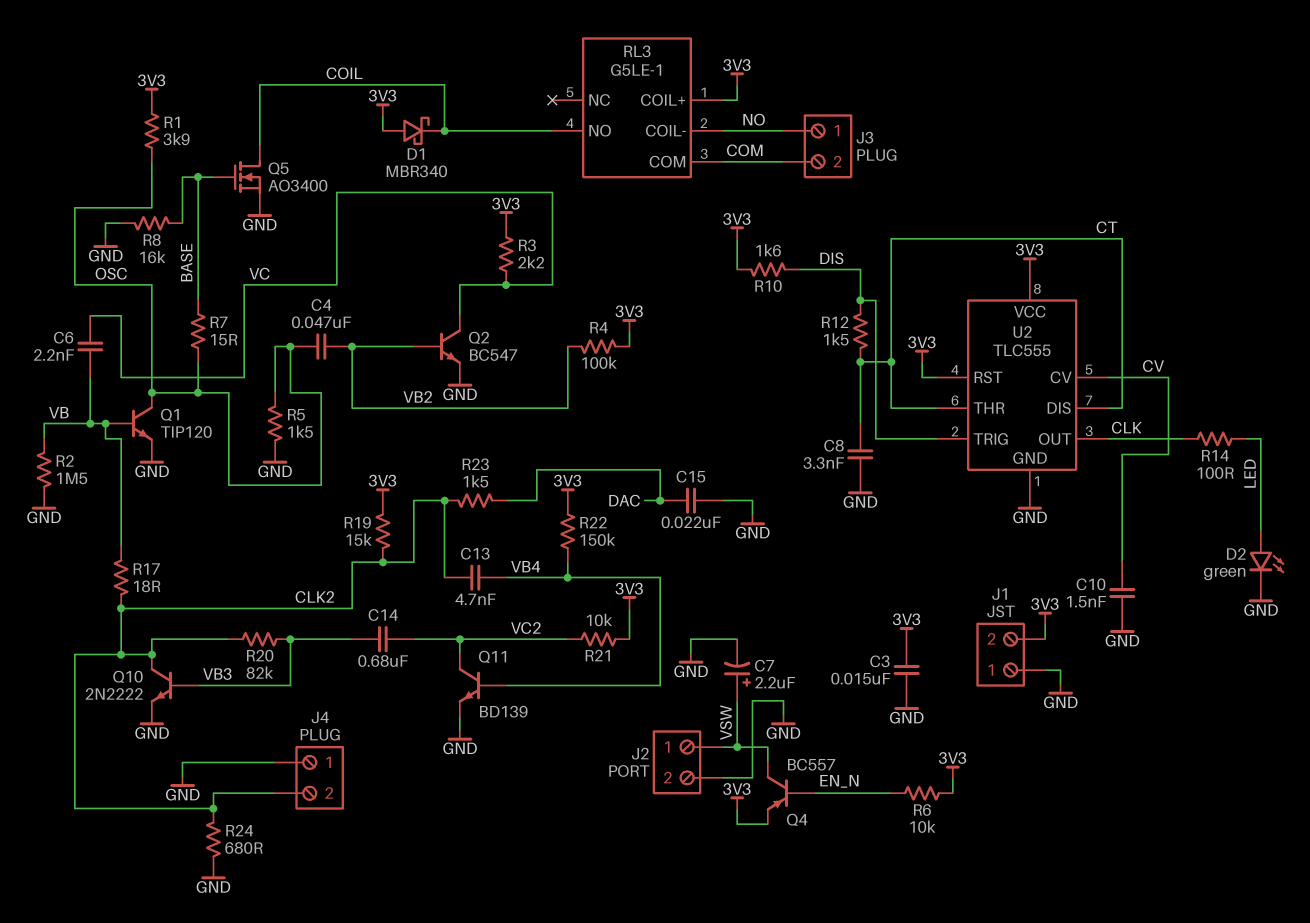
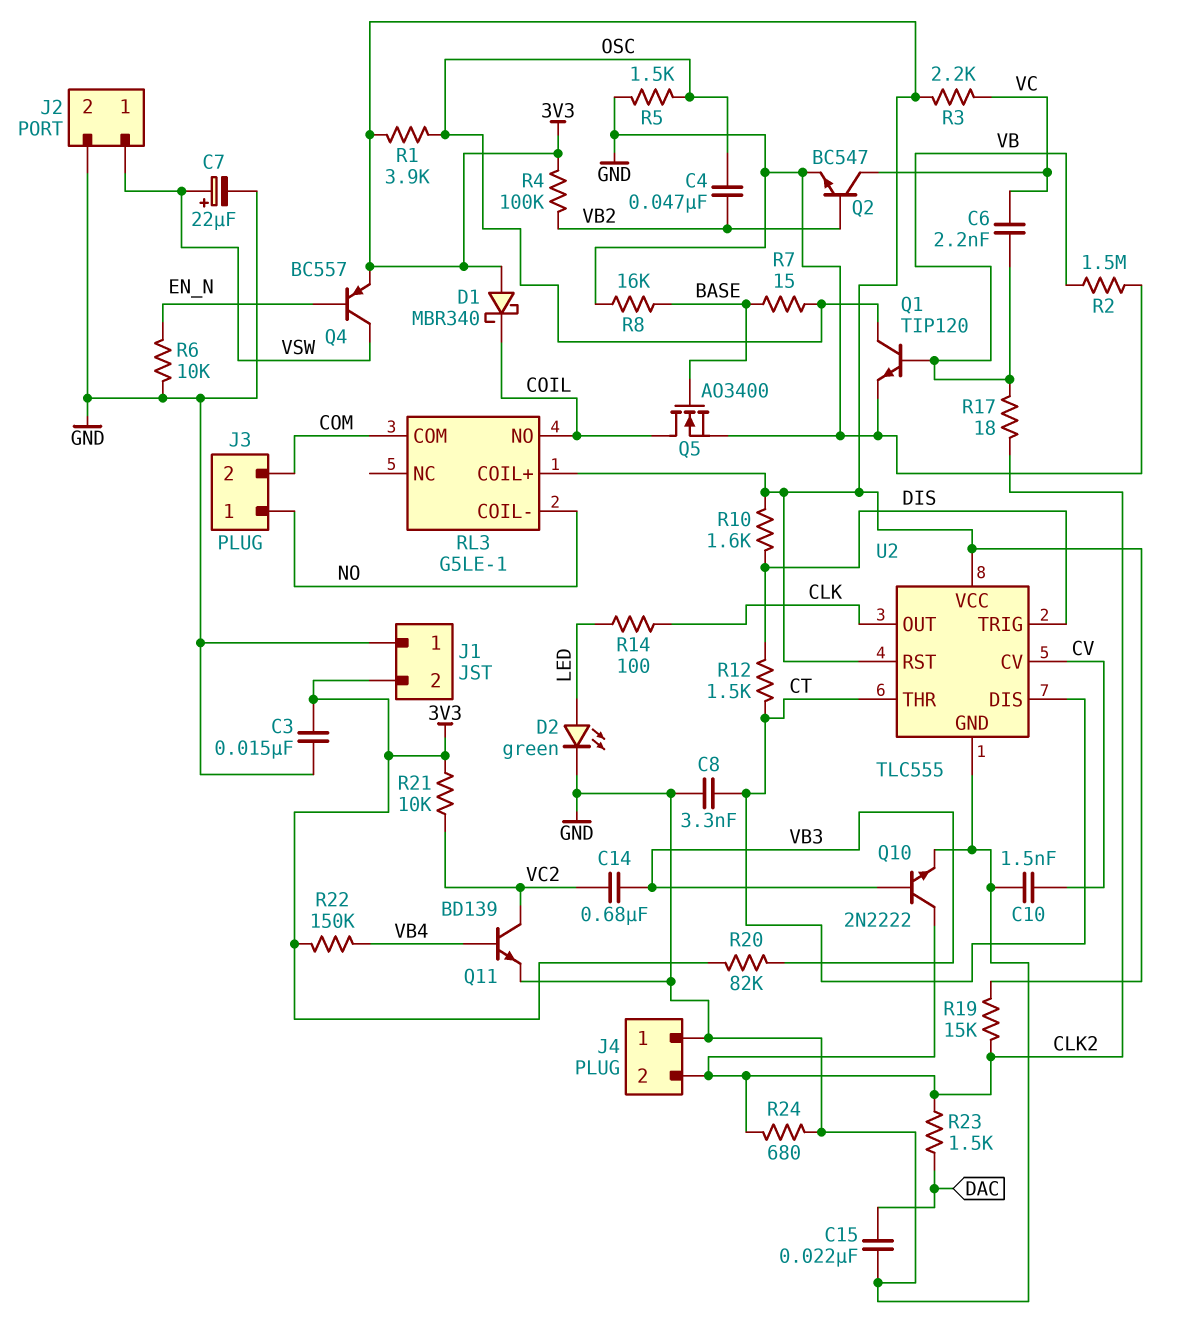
C7: 2.2uF (plus VSW, minus GND) -> 22uF (plus VSW, minus GND)
C13: 4.7nF (CLK2, VB4) -> none
R6: 10k (3V3, EN_N) -> 10k (EN_N, GND)
R20: 82k (CLK2, VB3) -> 82k (3V3, VB3)

